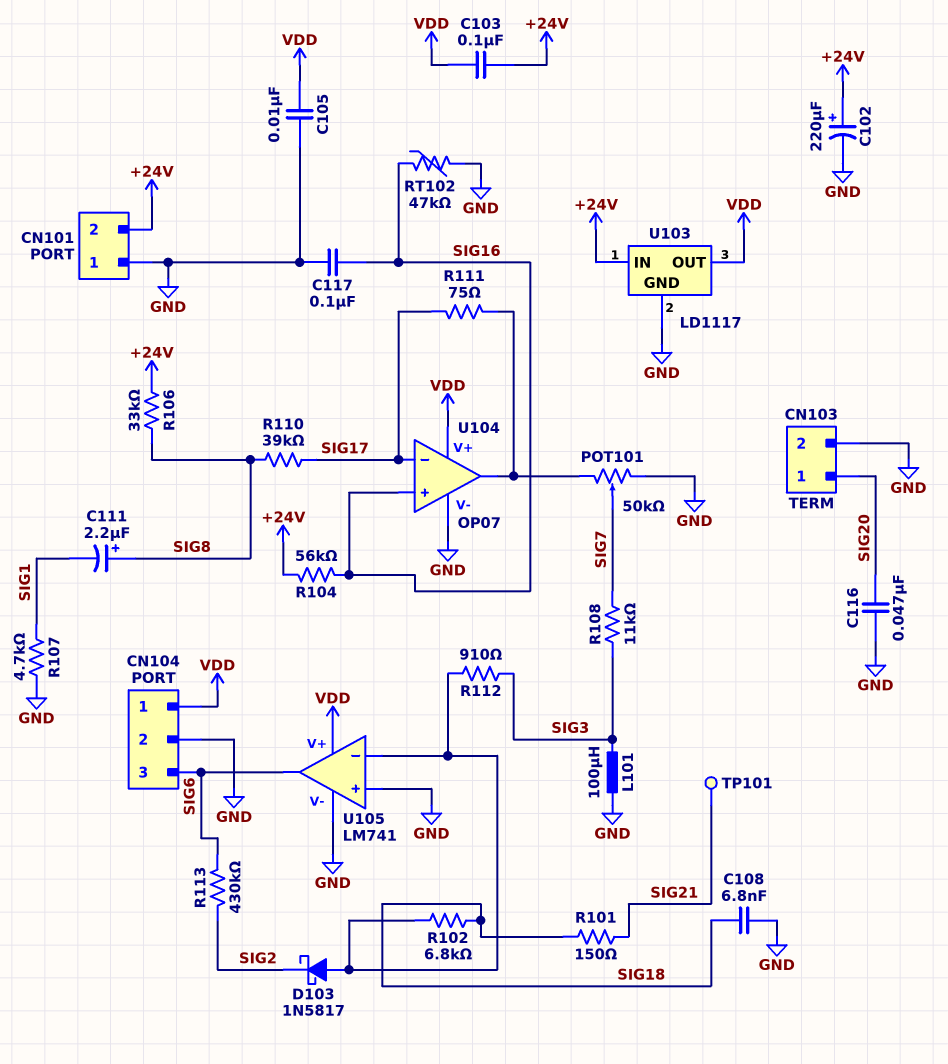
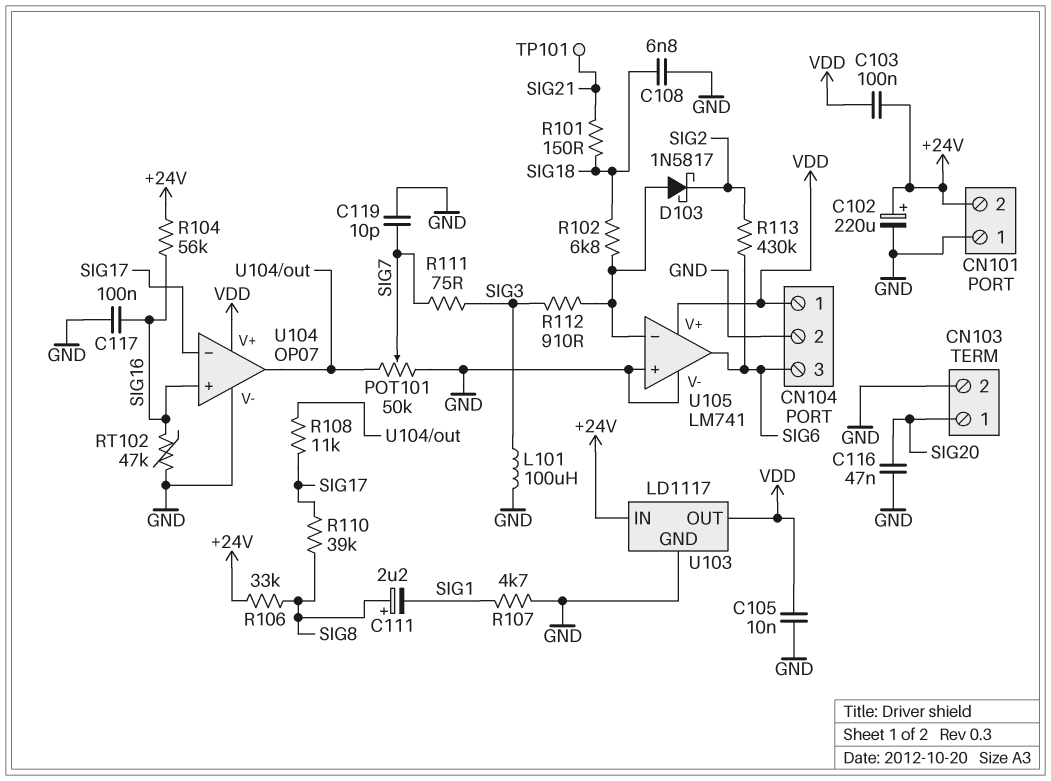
C119: none -> 10pF (GND, SIG7)
R108: 11k (SIG3, SIG7) -> 11k (SIG17, U104/out)
R111: 75 (SIG17, U104/out) -> 75 (SIG3, SIG7)

